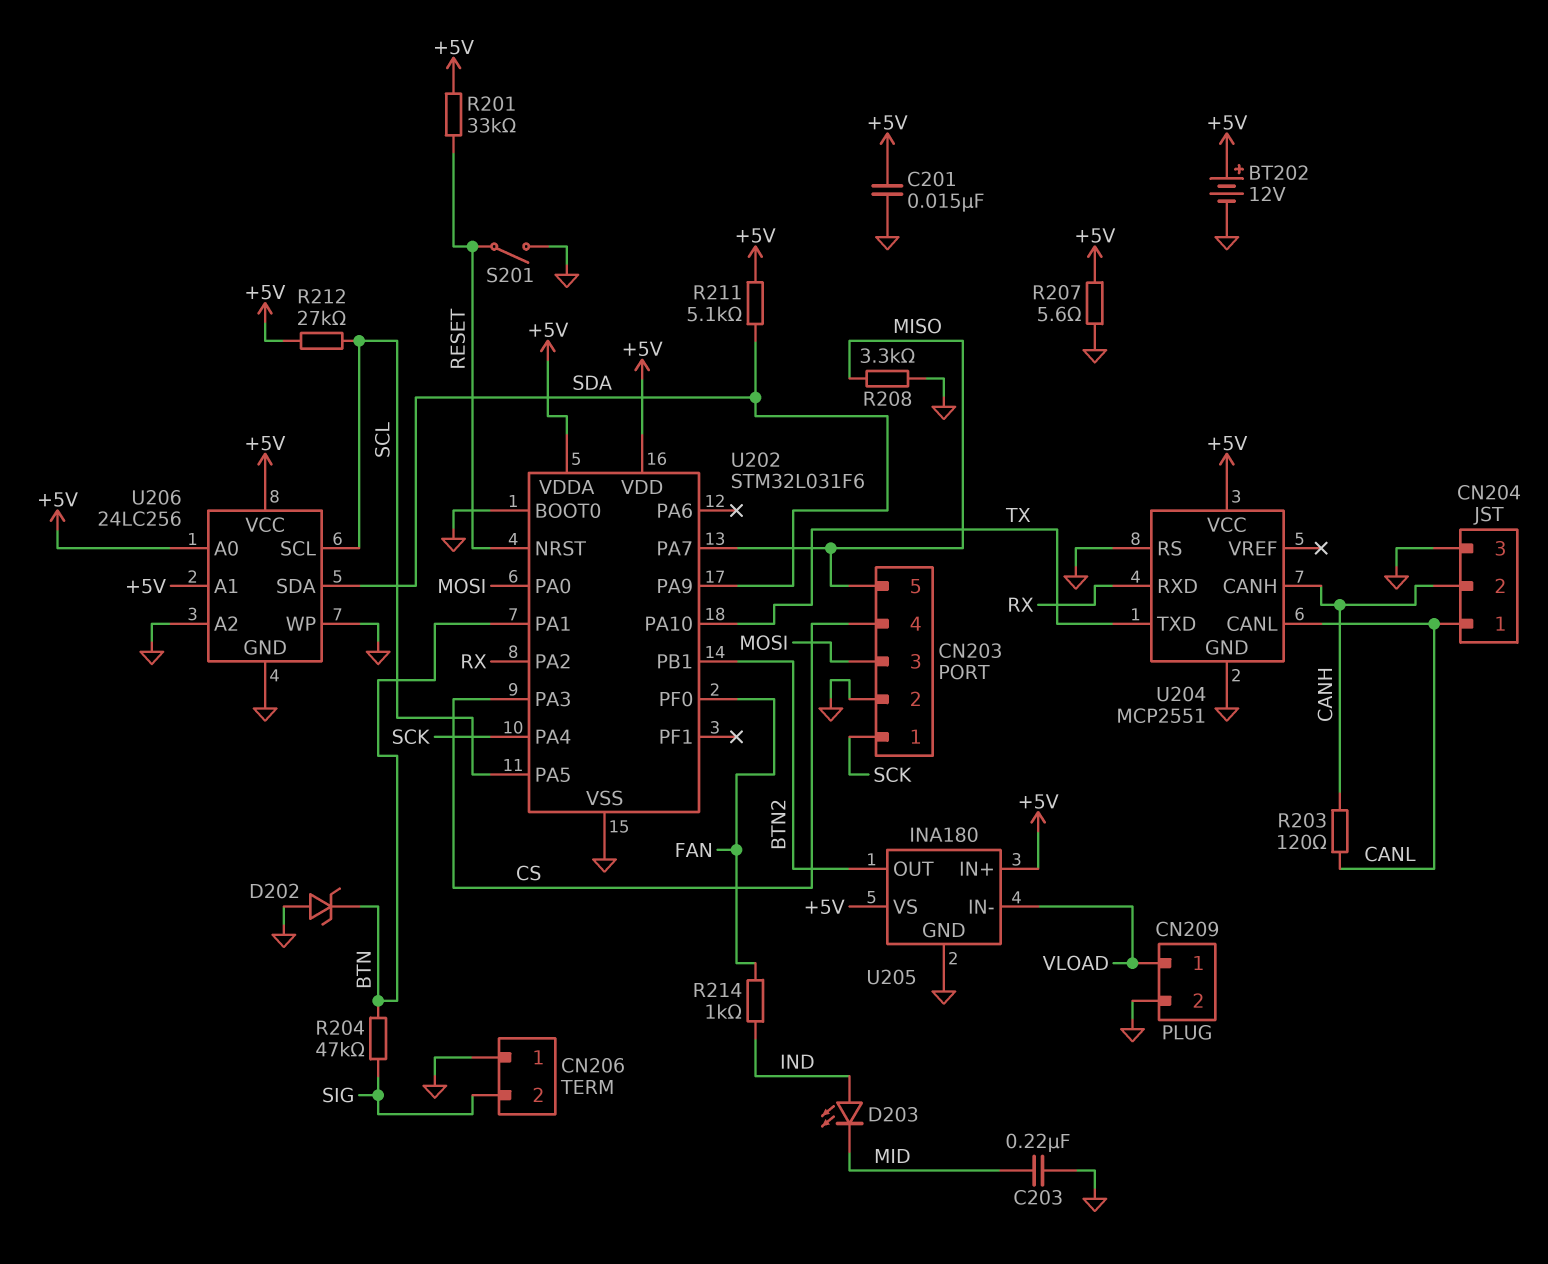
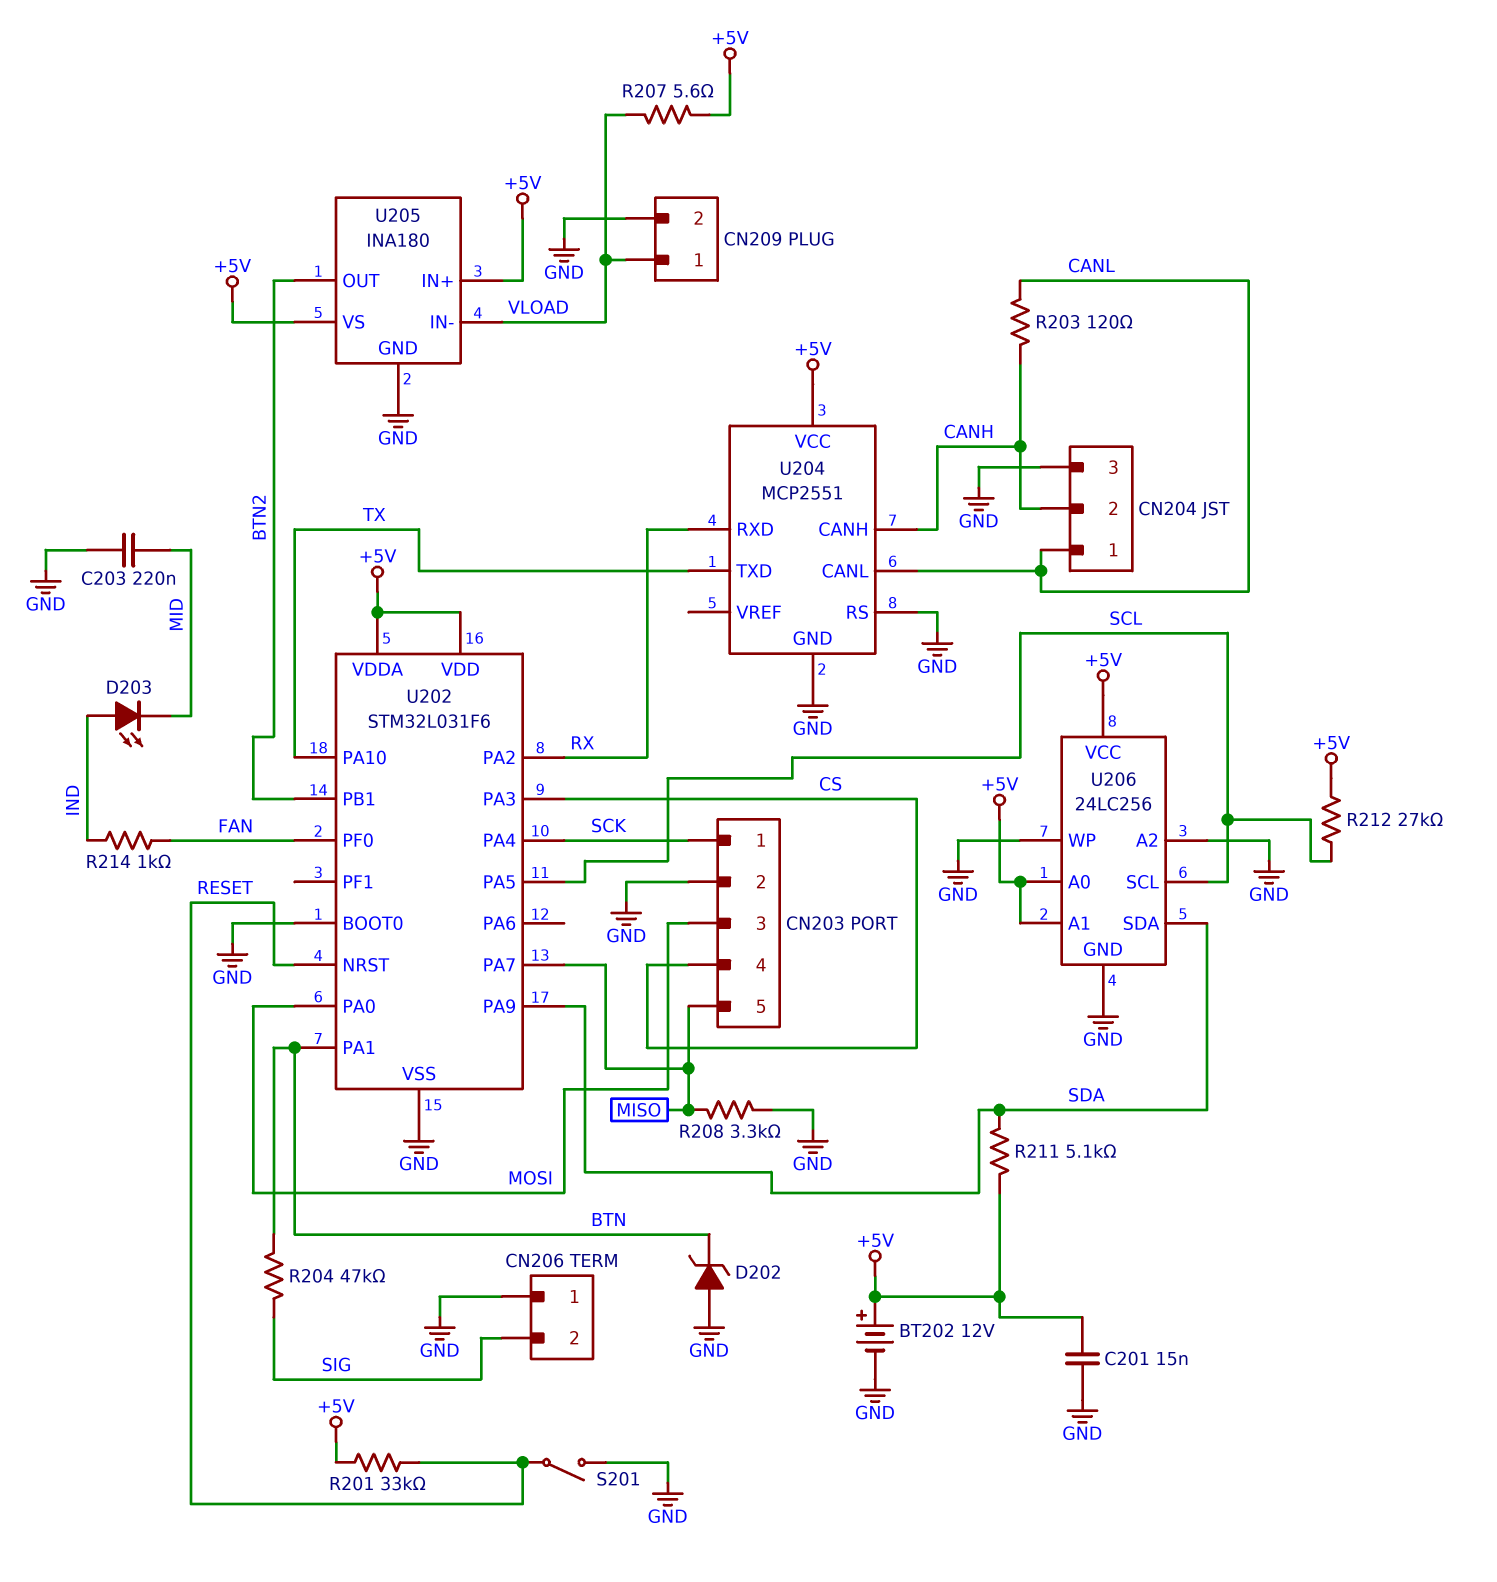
R207: 5.6 (+5V, GND) -> 5.6 (+5V, VLOAD)

